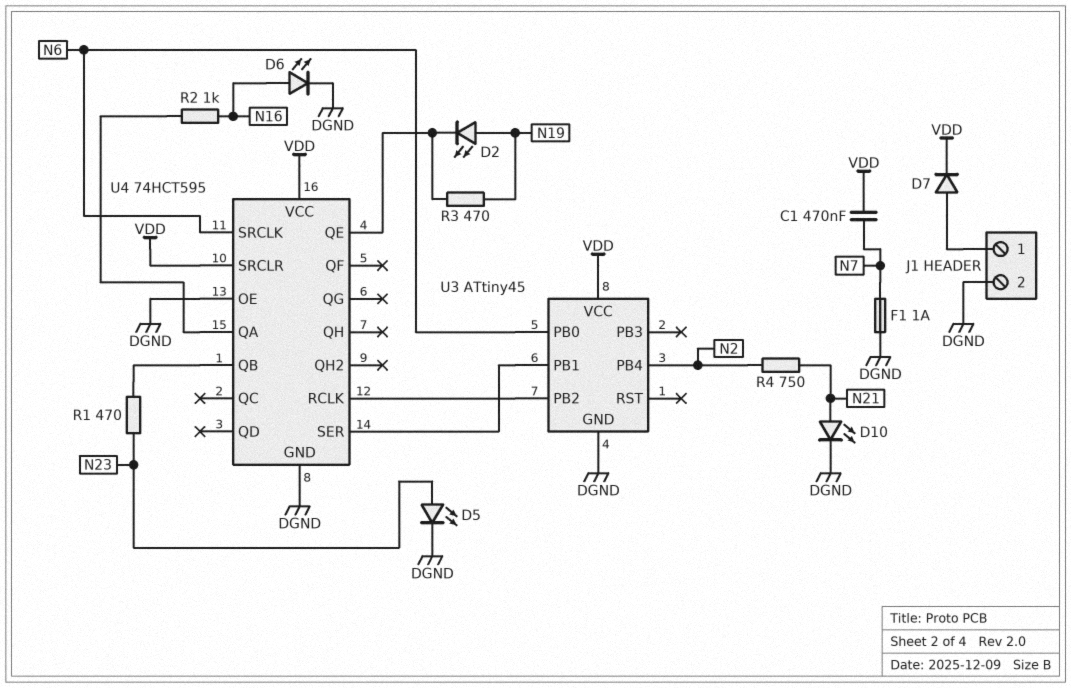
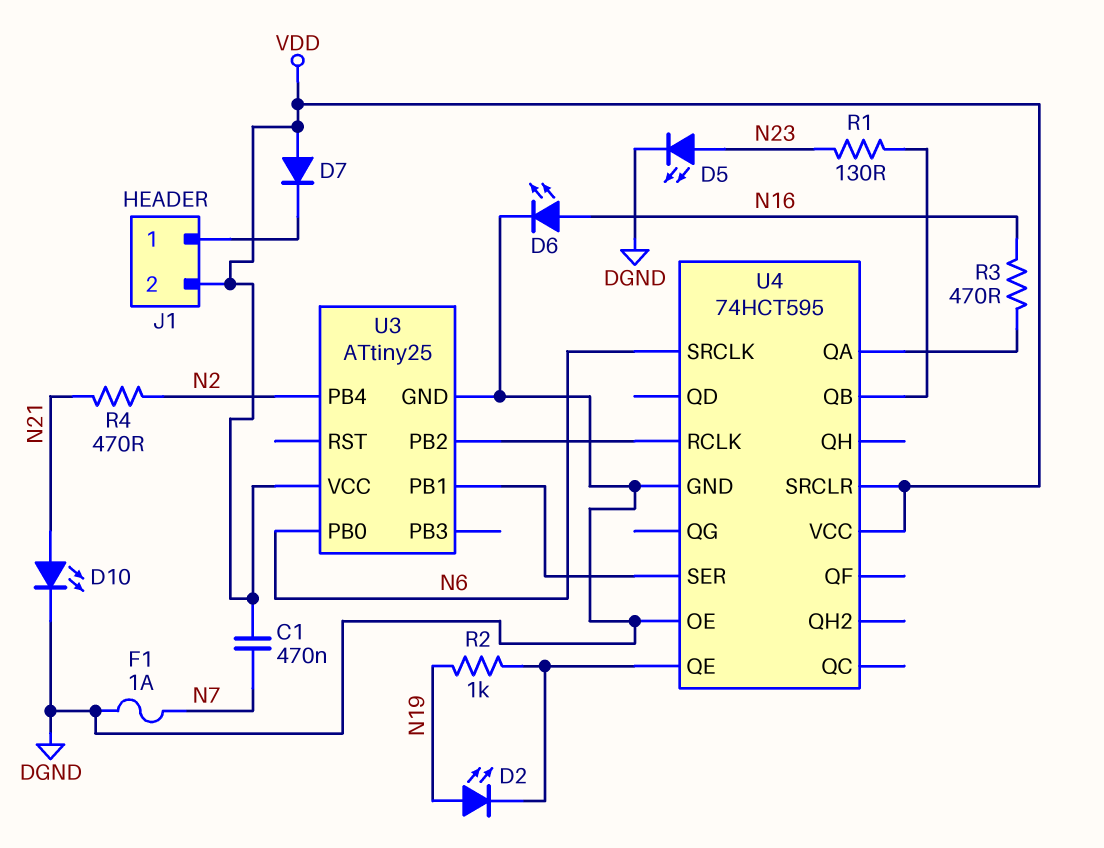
D7: diode (A J1/1, K VDD) -> diode (A VDD, K J1/1)
J1 pin 2: DGND -> VDD
R1: 470 (N23, U4/QB) -> 130 (N23, U4/QB)
R2: 1k (N16, U4/QA) -> 1k (N19, U4/QE)
R3: 470 (N19, U4/QE) -> 470 (N16, U4/QA)
R4: 750 (N2, N21) -> 470 (N2, N21)
U3: ATtiny45 -> ATtiny25

